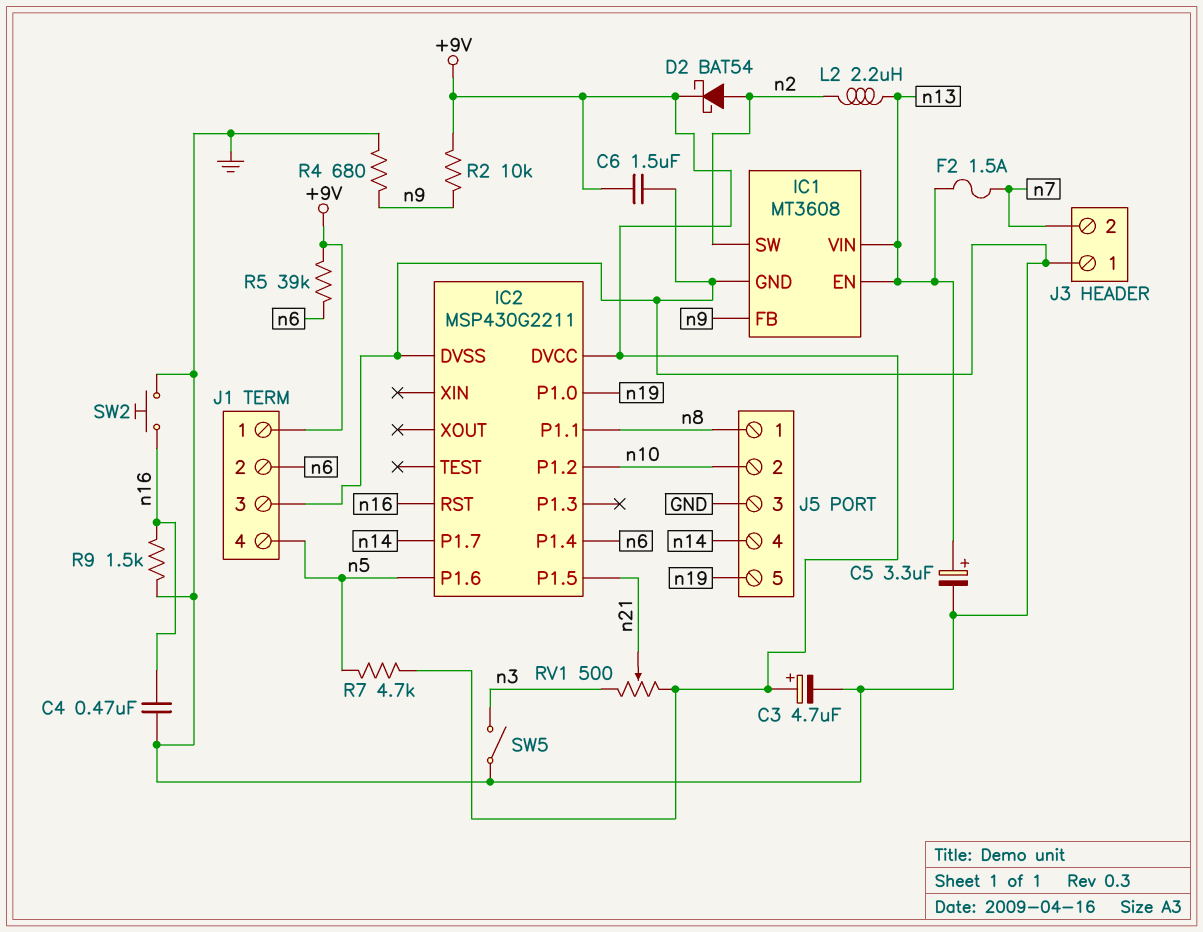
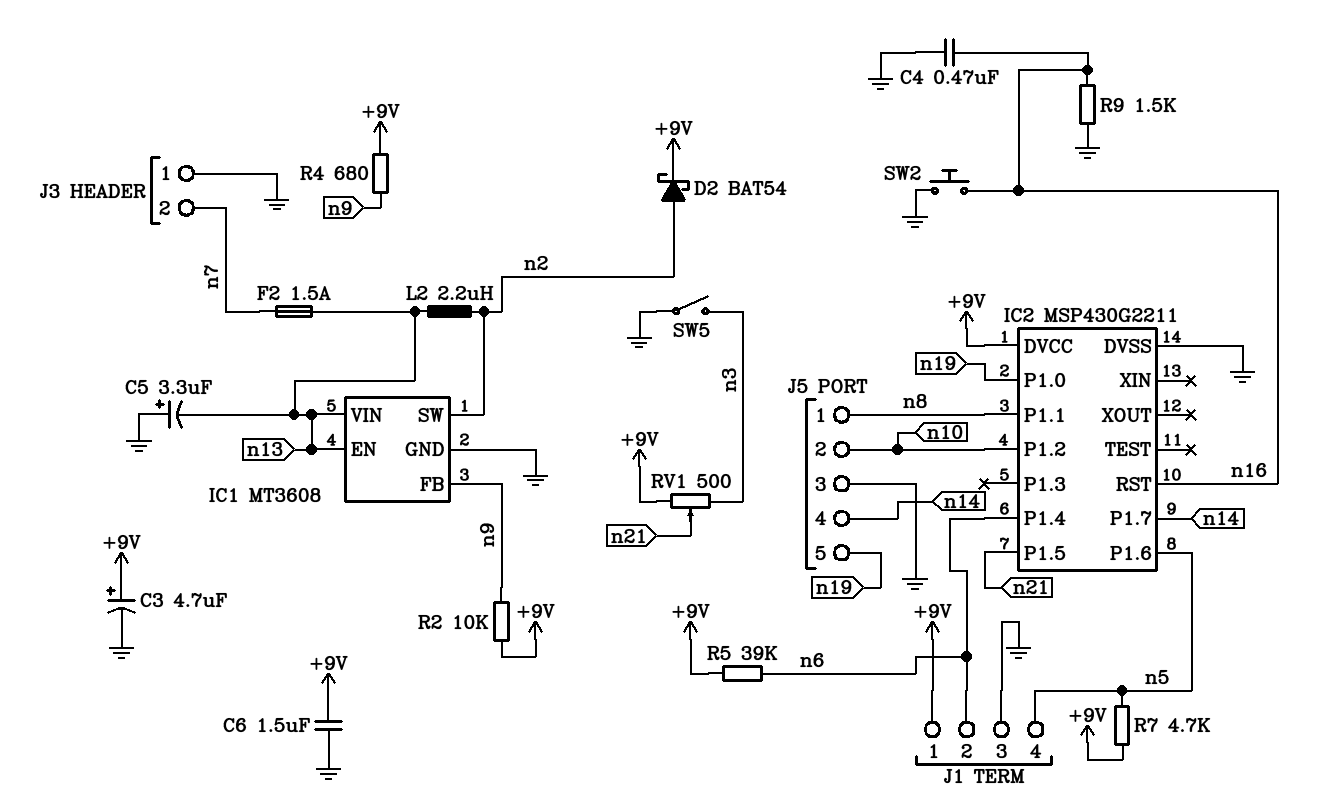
C5: 3.3uF (plus n13, minus GND) -> 3.3uF (plus GND, minus n13)
R4: 680 (GND, n9) -> 680 (+9V, n9)

